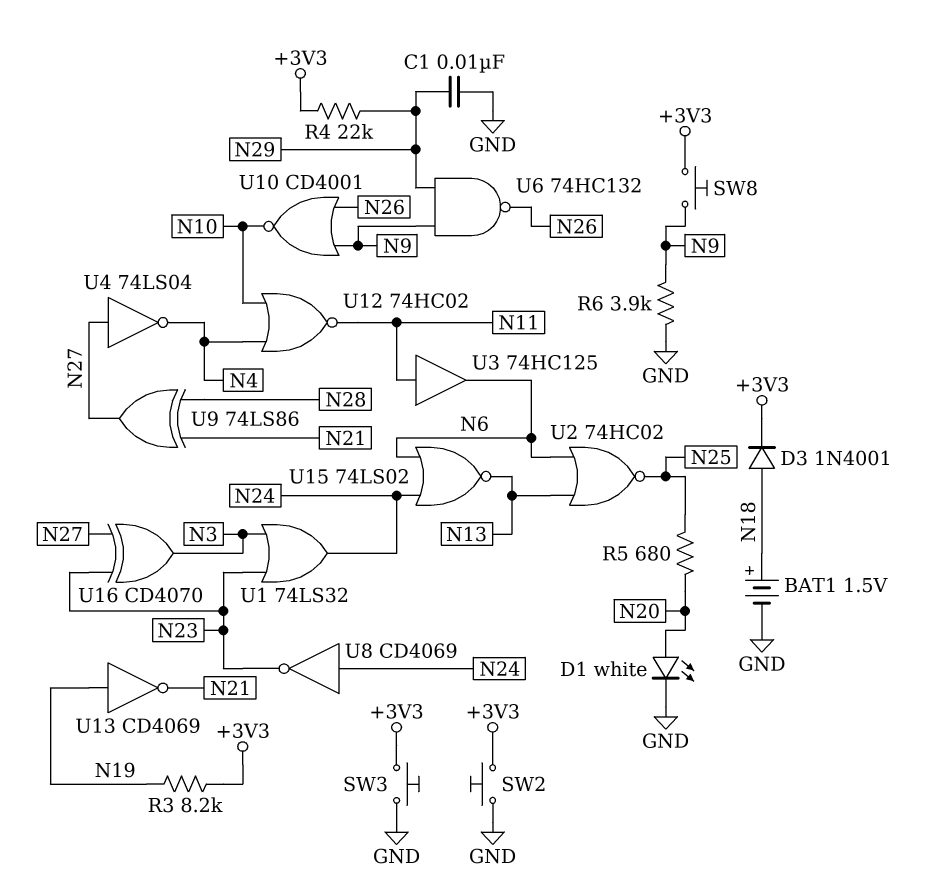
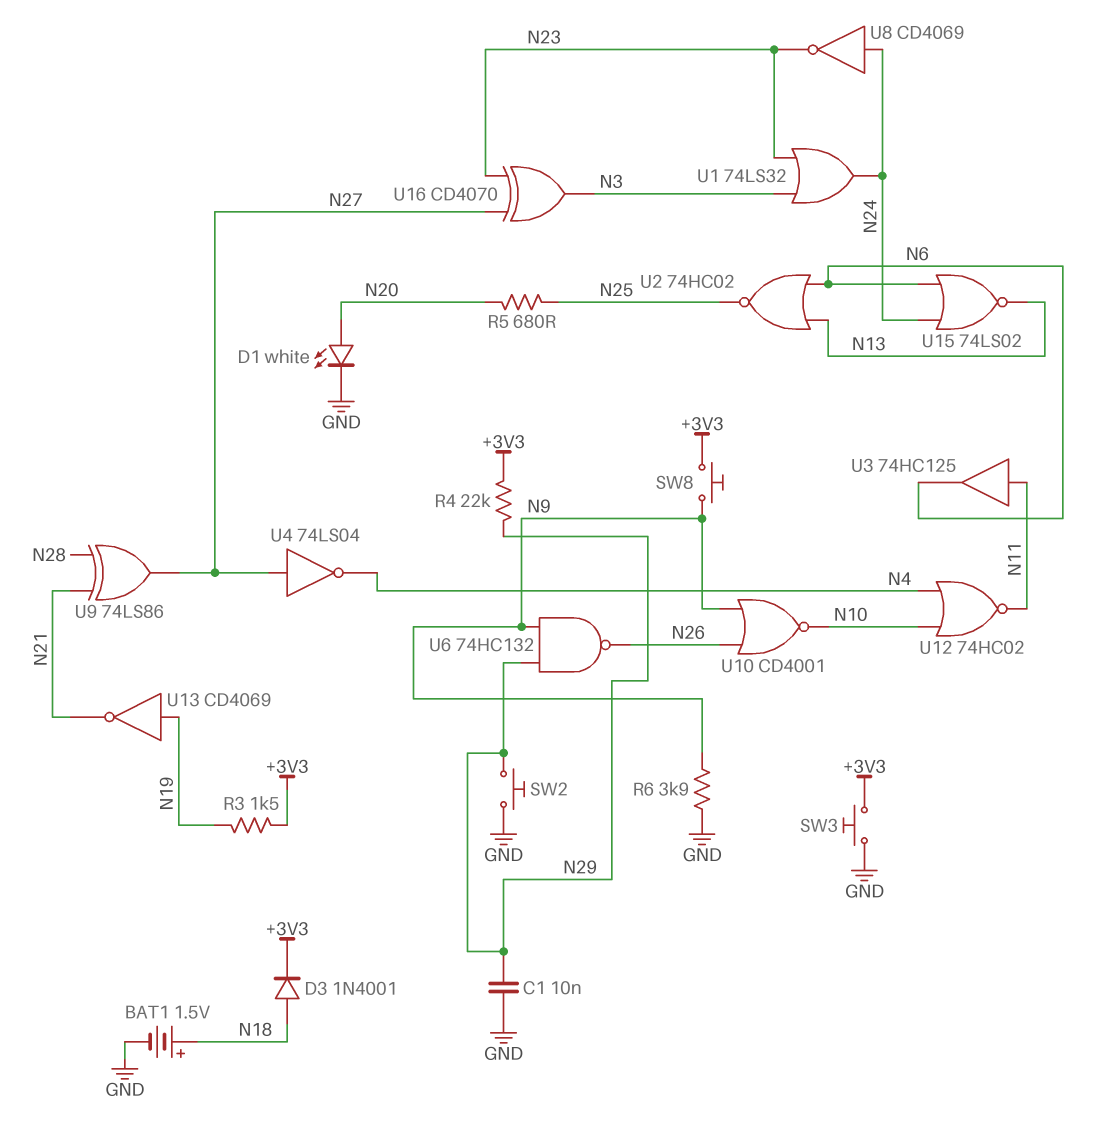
R3: 8.2k (+3V3, N19) -> 1.5k (+3V3, N19)
SW2: button (+3V3, GND) -> button (GND, N29)

